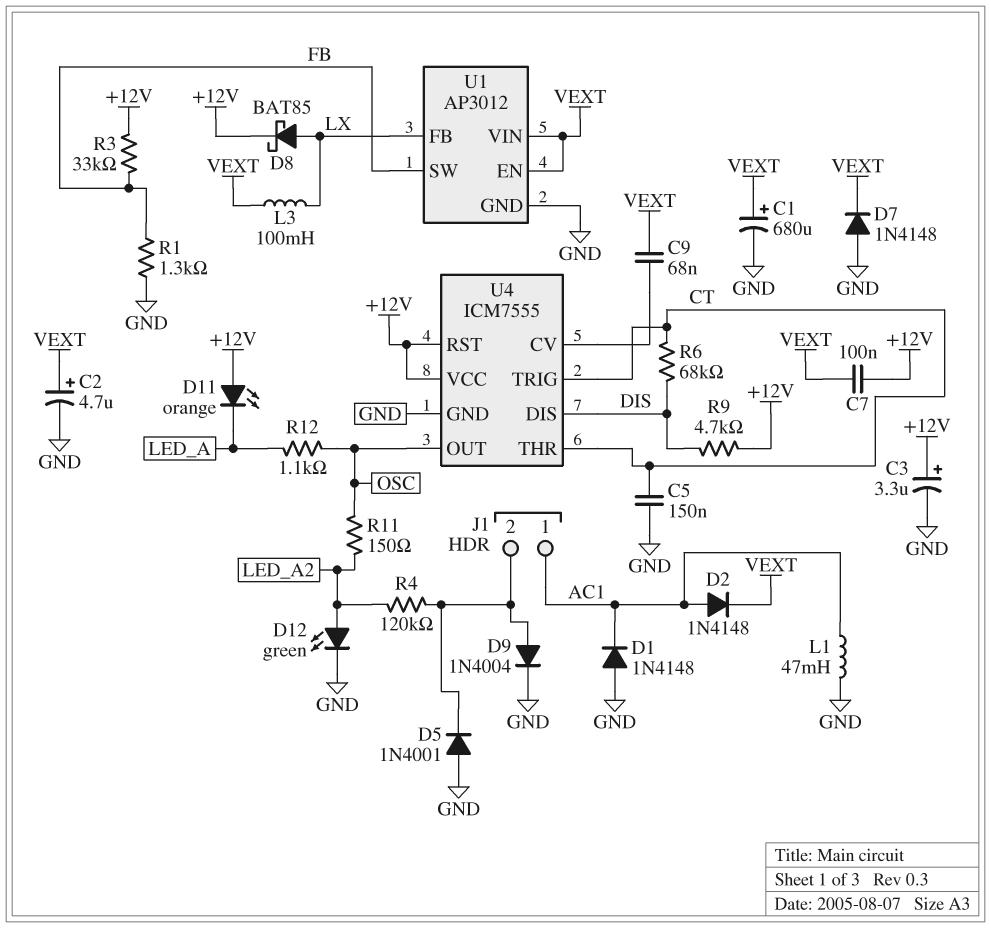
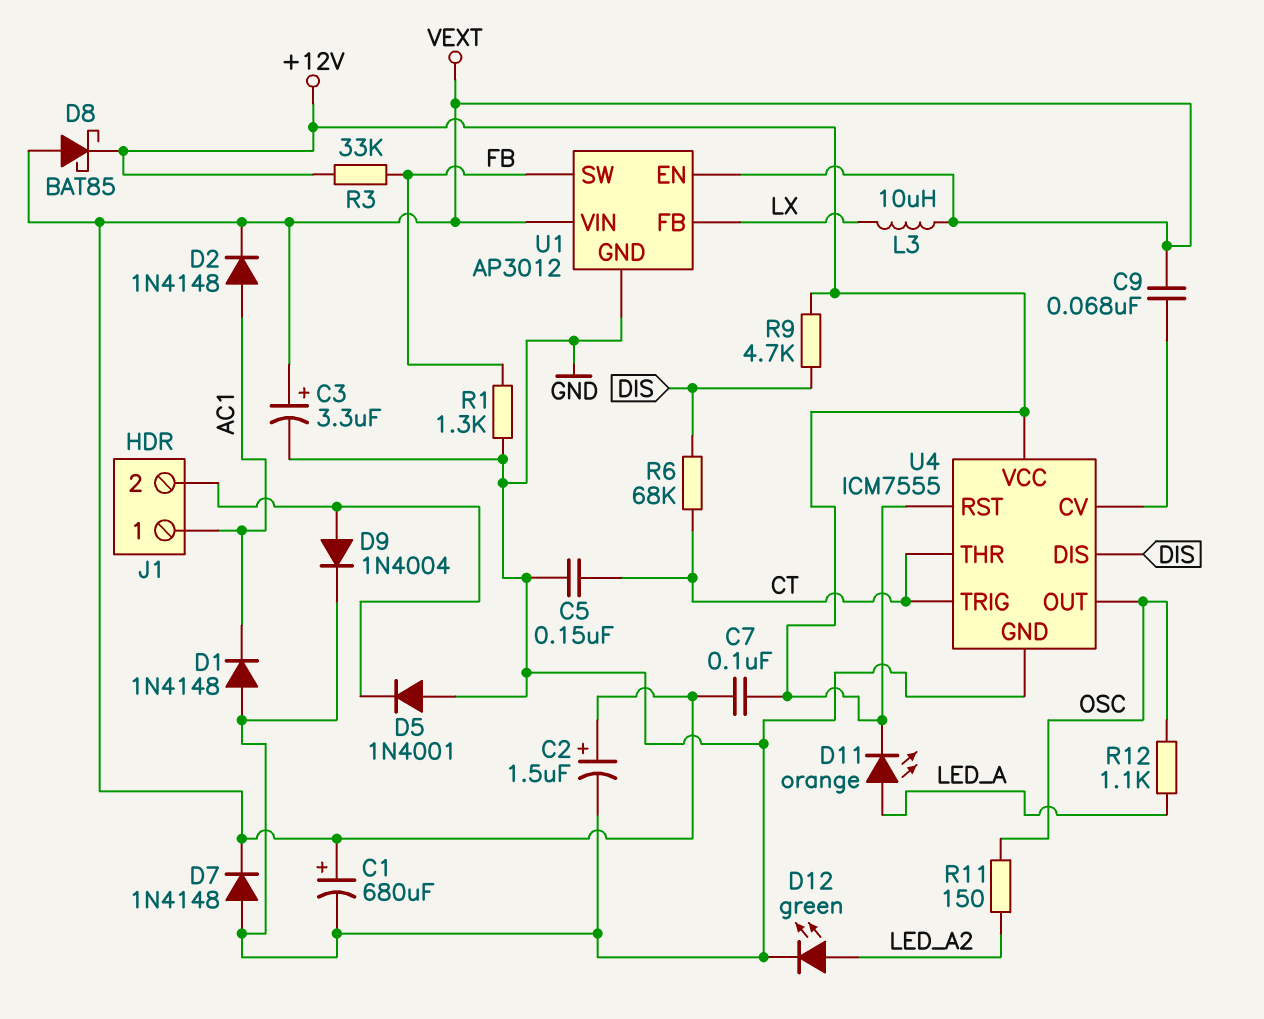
C2: 4.7uF (plus VEXT, minus GND) -> 1.5uF (plus VEXT, minus GND)
C3: 3.3uF (plus +12V, minus GND) -> 3.3uF (plus VEXT, minus GND)
D8: schottky BAT85 (A LX, K +12V) -> schottky BAT85 (A VEXT, K +12V)
D11: LED orange (A +12V, K LED_A) -> LED orange (A LED_A, K +12V)
L1: 47mH (AC1, GND) -> none
L3: 100mH (LX, VEXT) -> 10uH (LX, VEXT)
R4: 120k (J1/2, LED_A2) -> none

